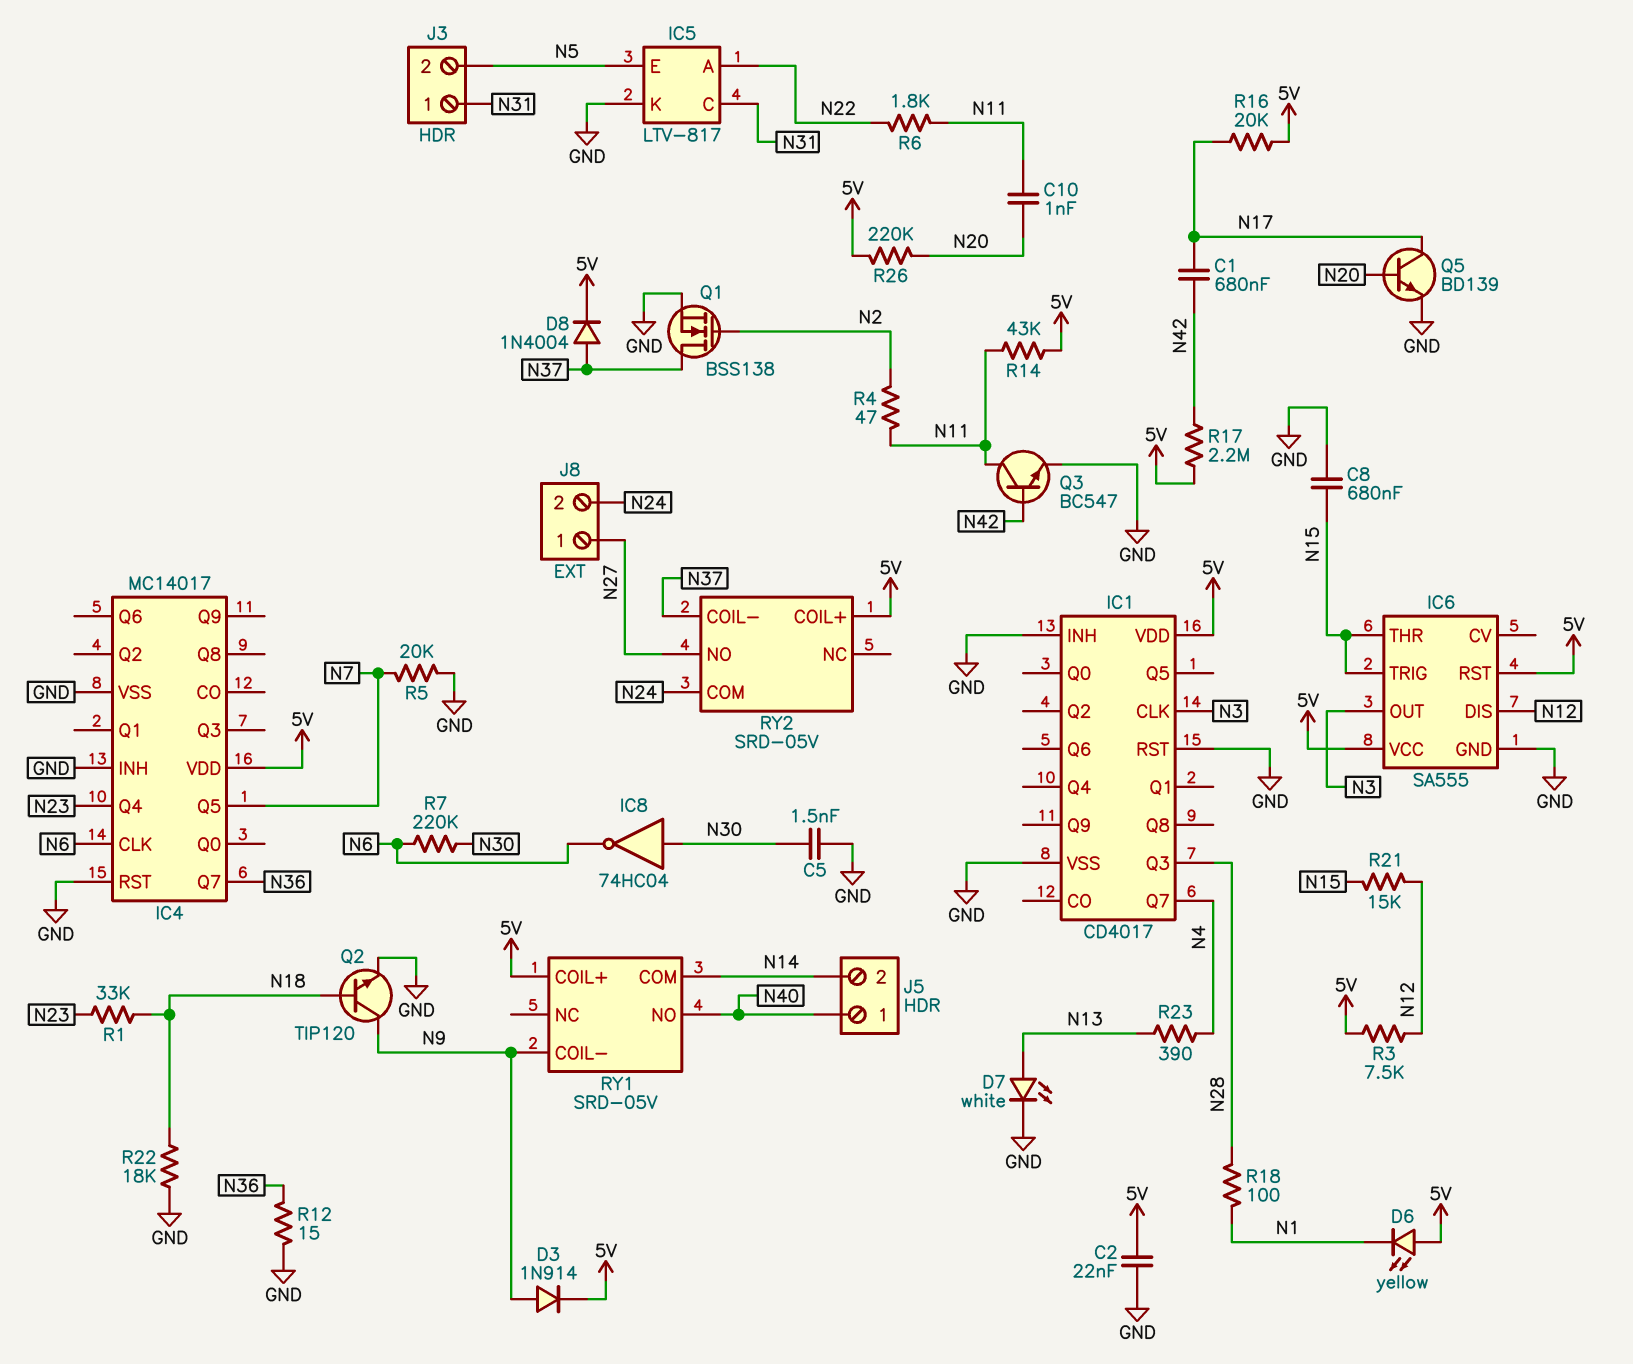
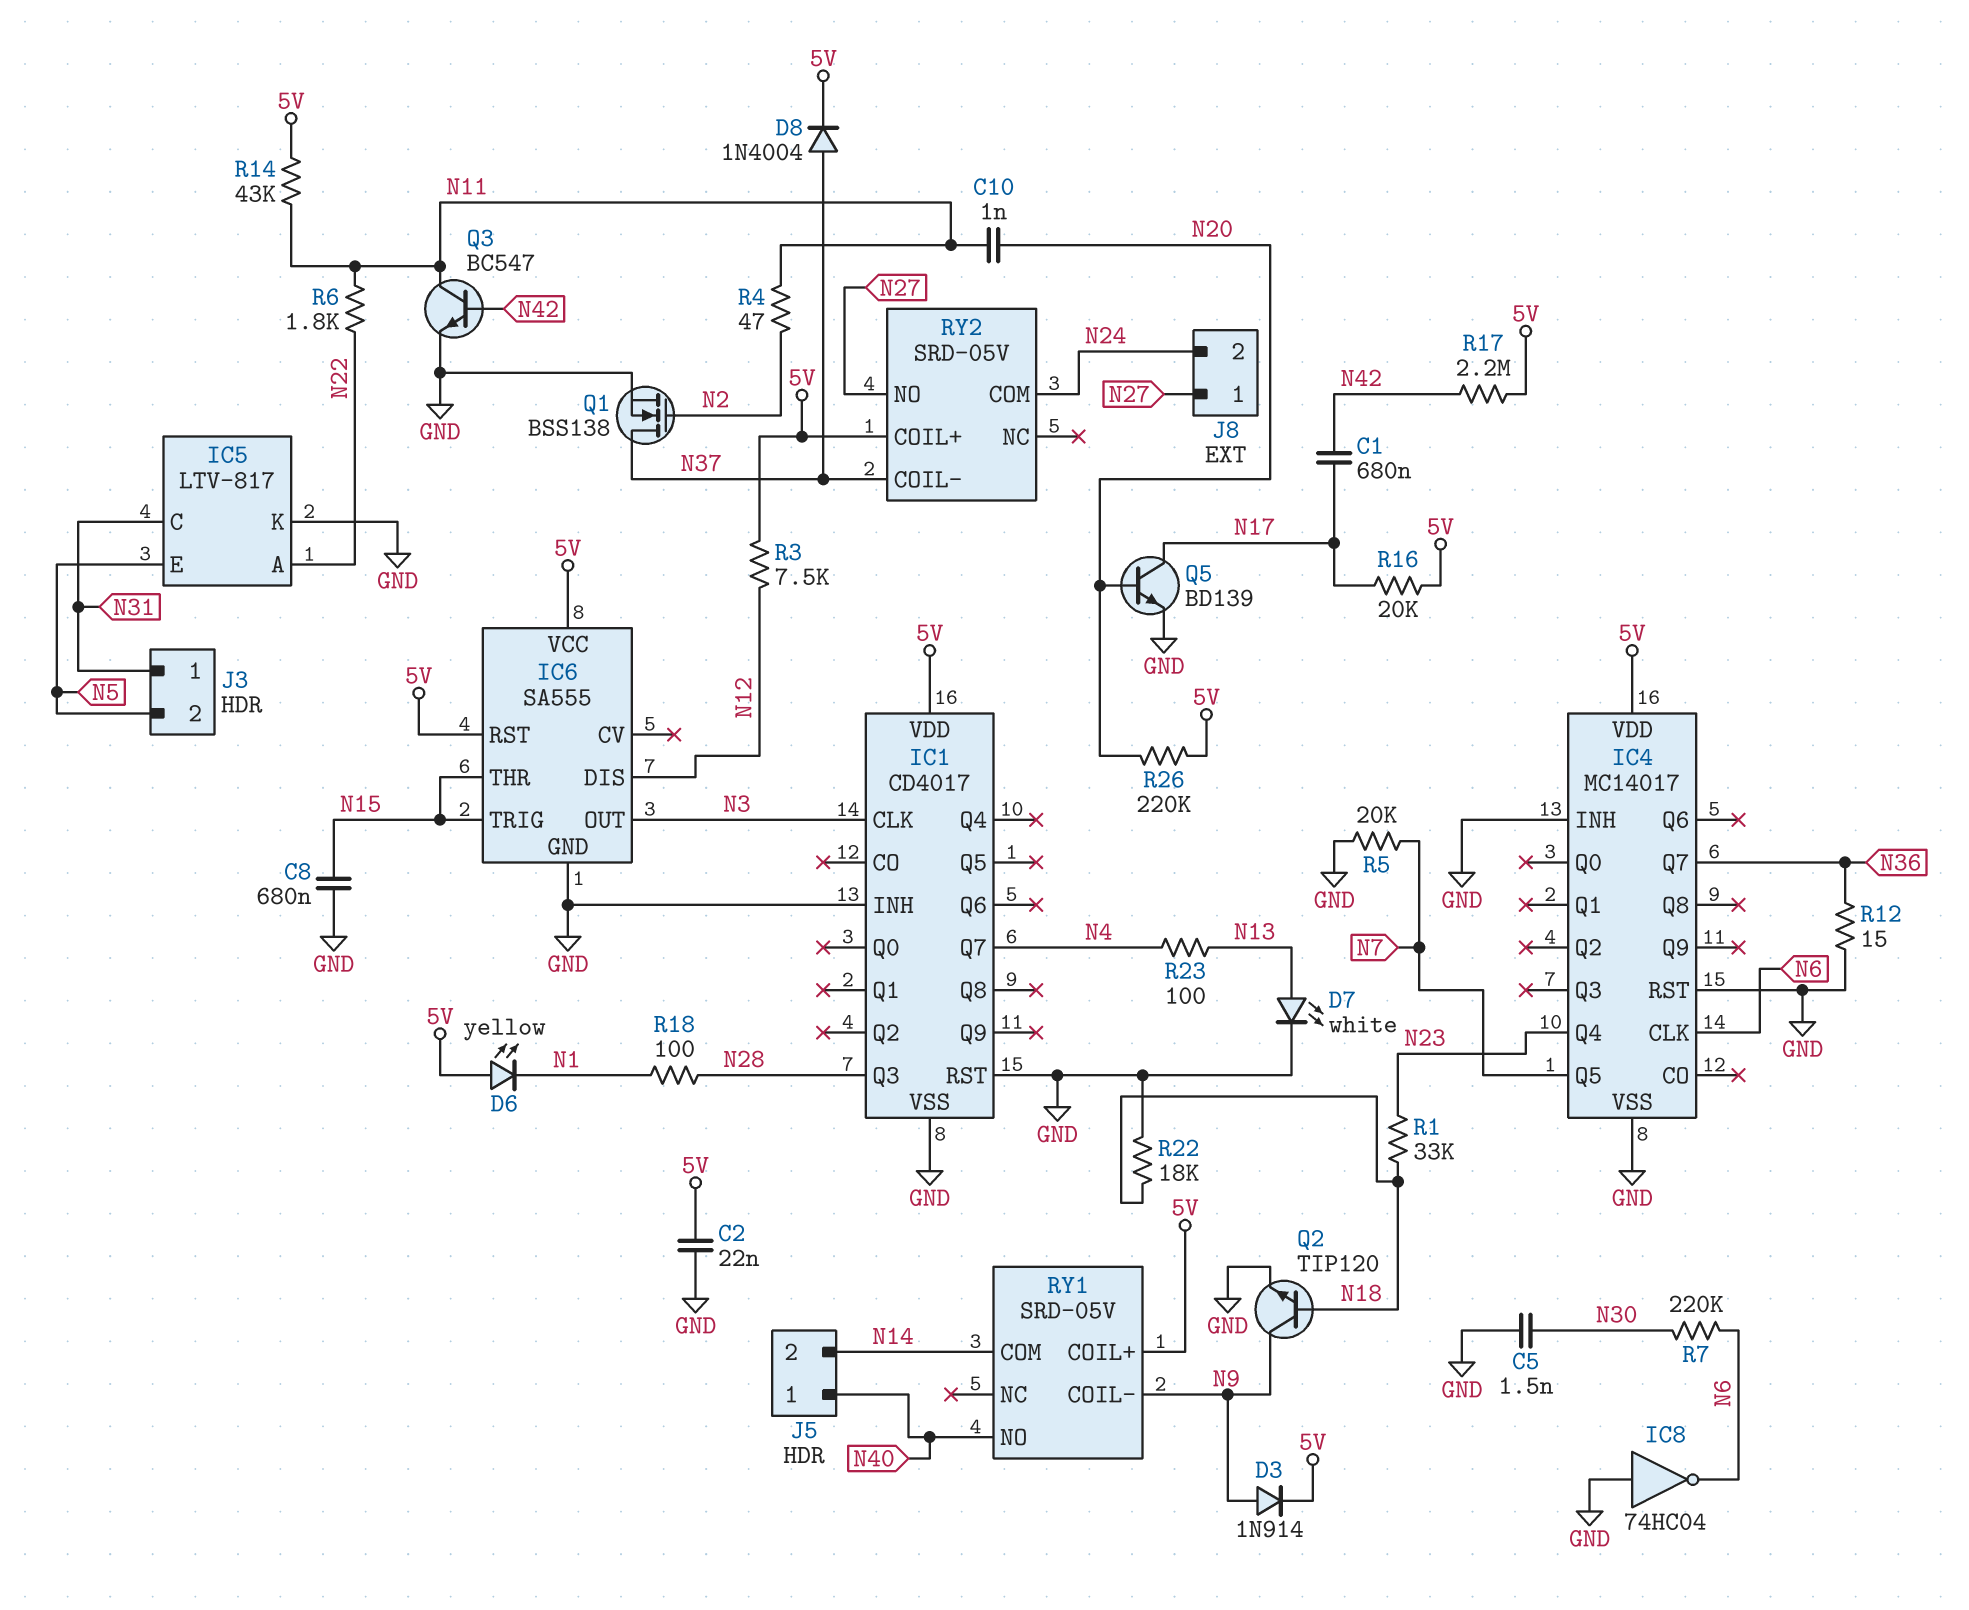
IC8: NOT 74HC04 (in N30, out N6) -> NOT 74HC04 (in GND, out N6)
R21: 15k (N12, N15) -> none
R23: 390 (N4, N13) -> 100 (N4, N13)

